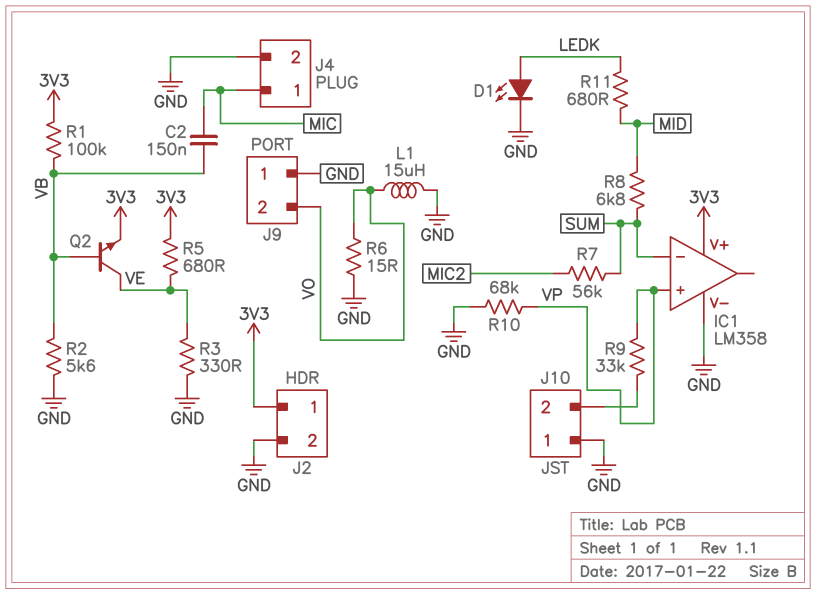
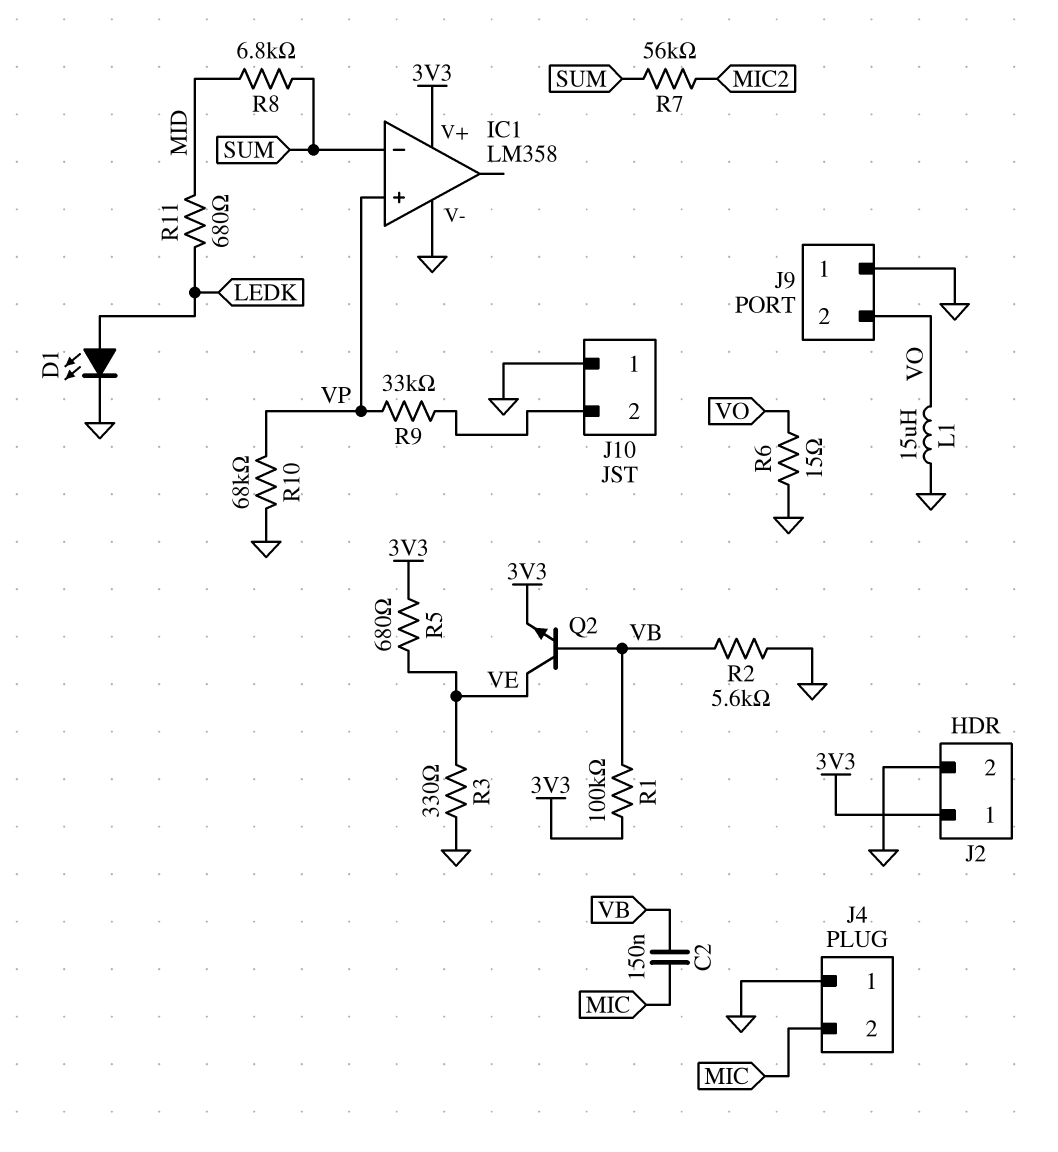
J4 pin 1: MIC -> GND
J4 pin 2: GND -> MIC

